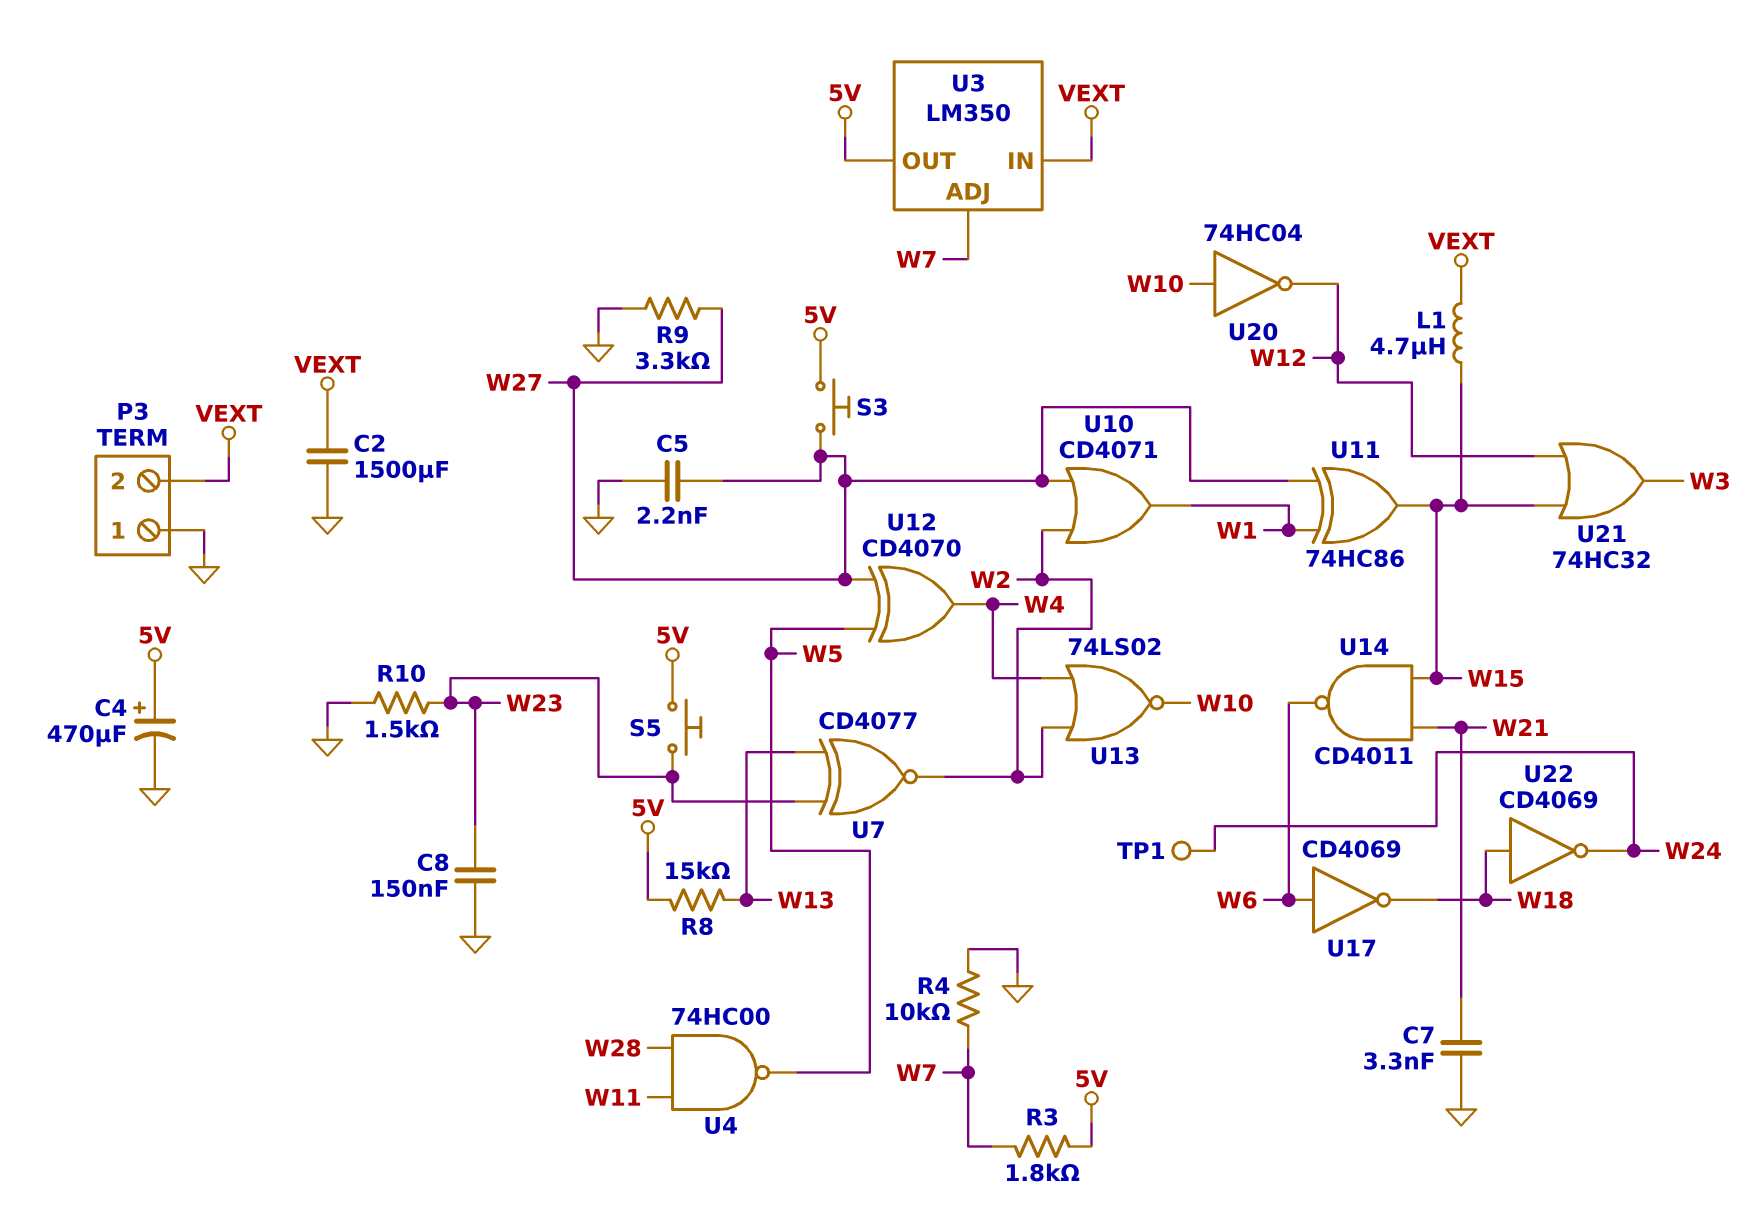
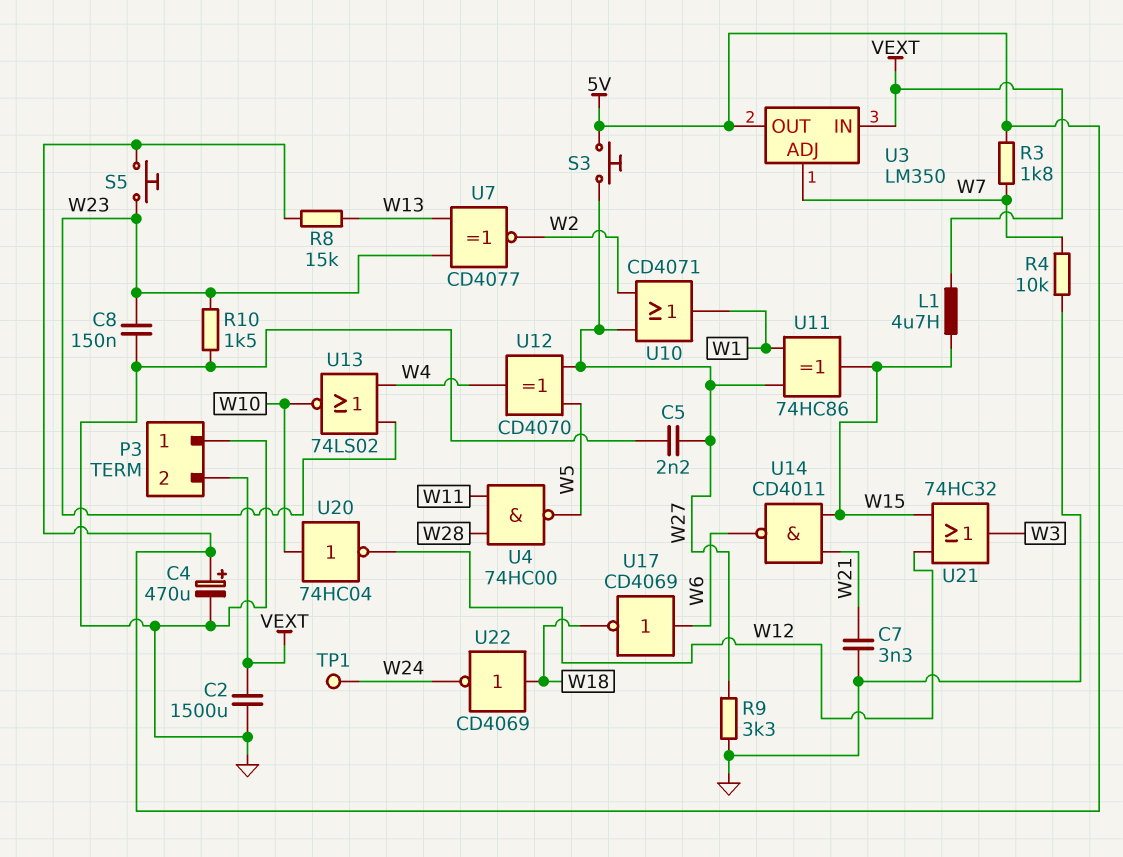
U13: NOR 74LS02 (in W2, in W4, out W10) -> NOR 74LS02 (in W4, in W23, out W10)

